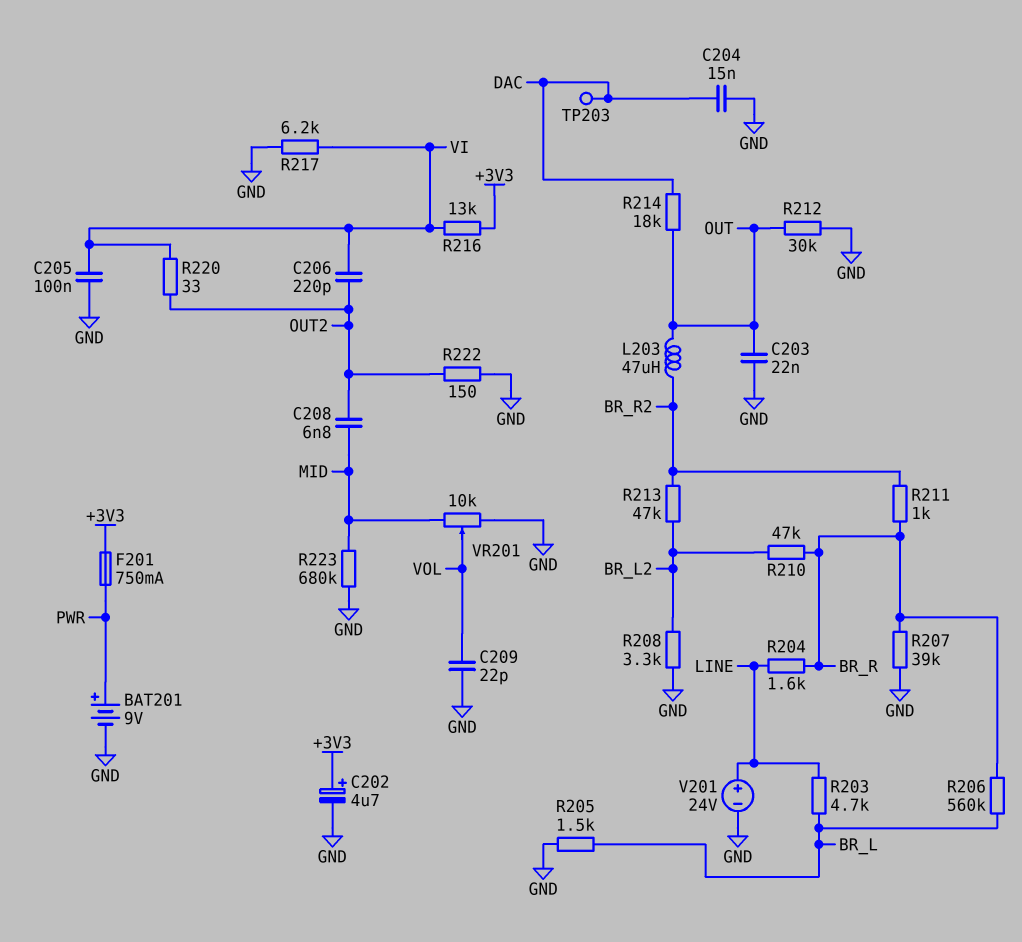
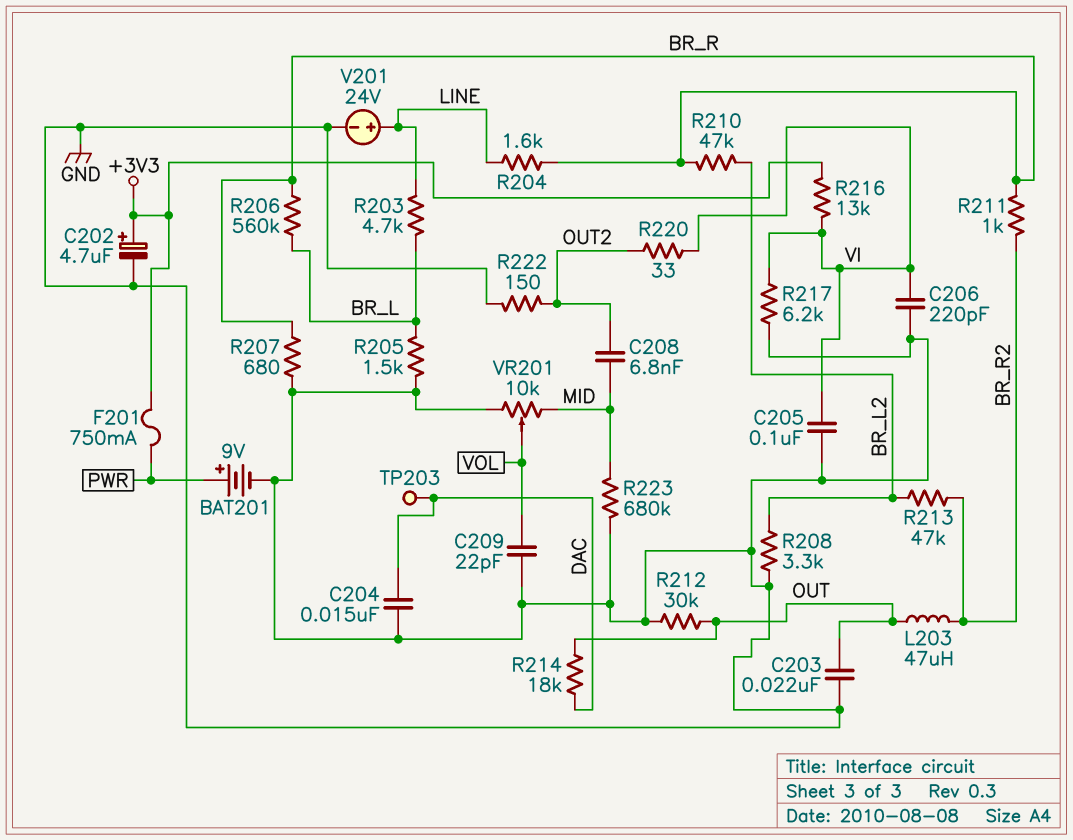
C206: 220pF (OUT2, VI) -> 220pF (GND, VI)
R207: 39k (BR_R, GND) -> 680 (BR_R, GND)

